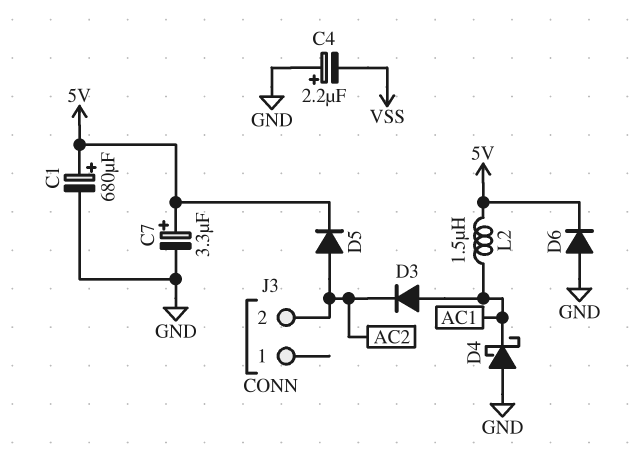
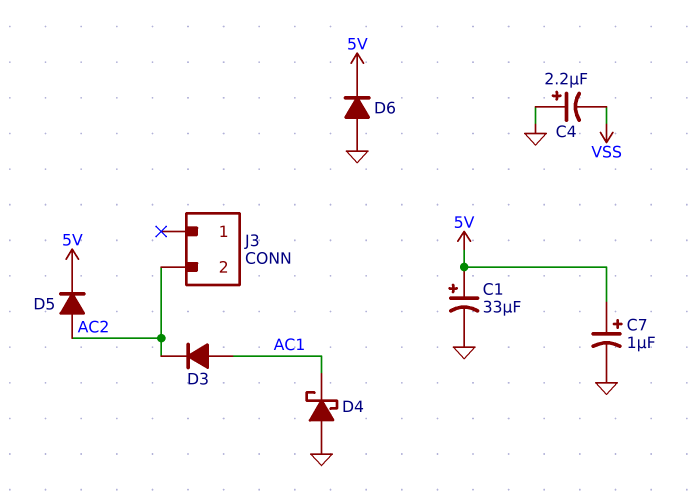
C1: 680uF (plus 5V, minus GND) -> 33uF (plus 5V, minus GND)
C7: 3.3uF (plus 5V, minus GND) -> 1uF (plus 5V, minus GND)
L2: 1.5uH (5V, AC1) -> none

